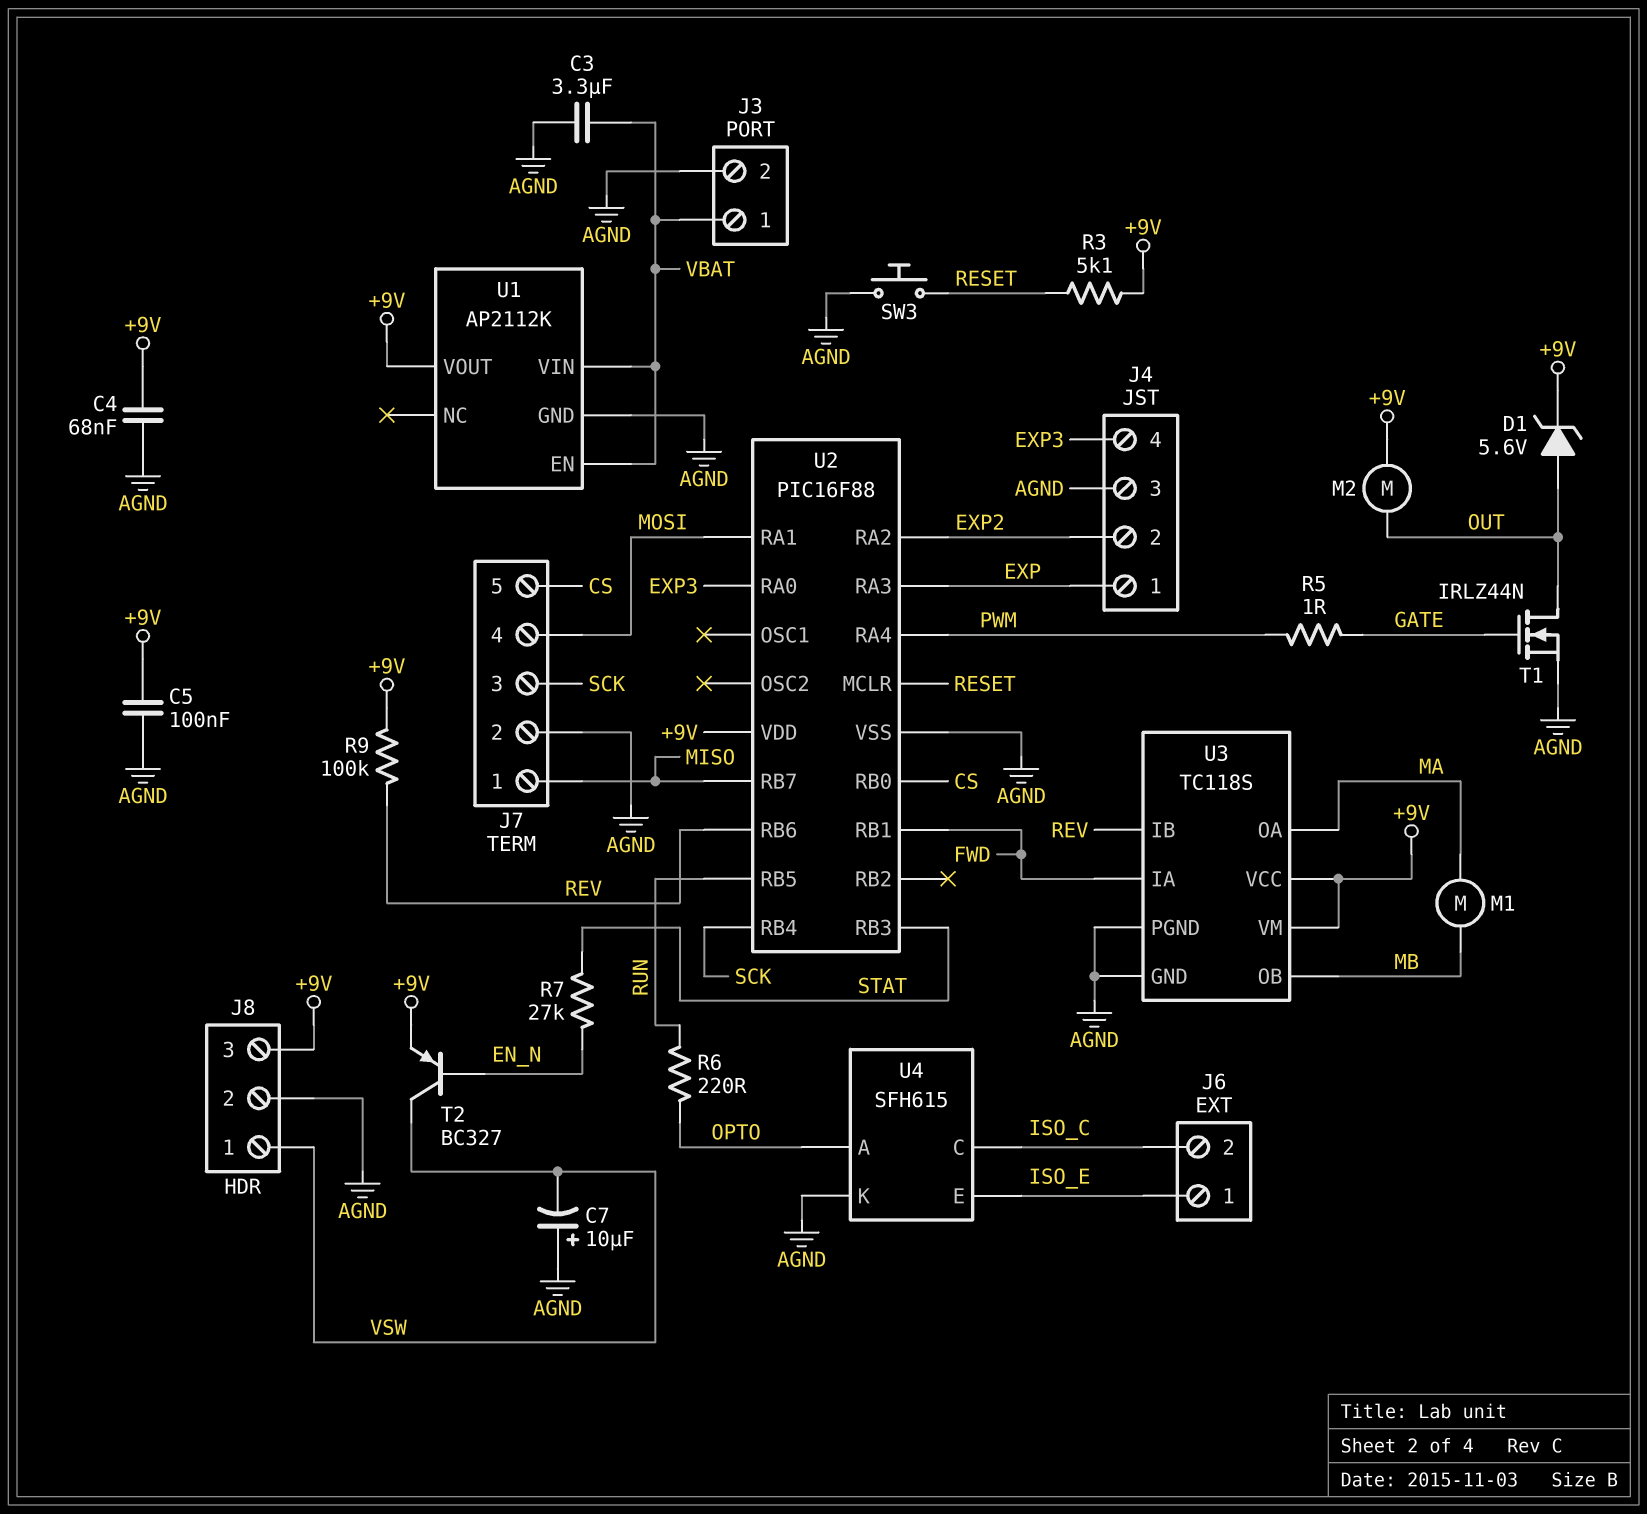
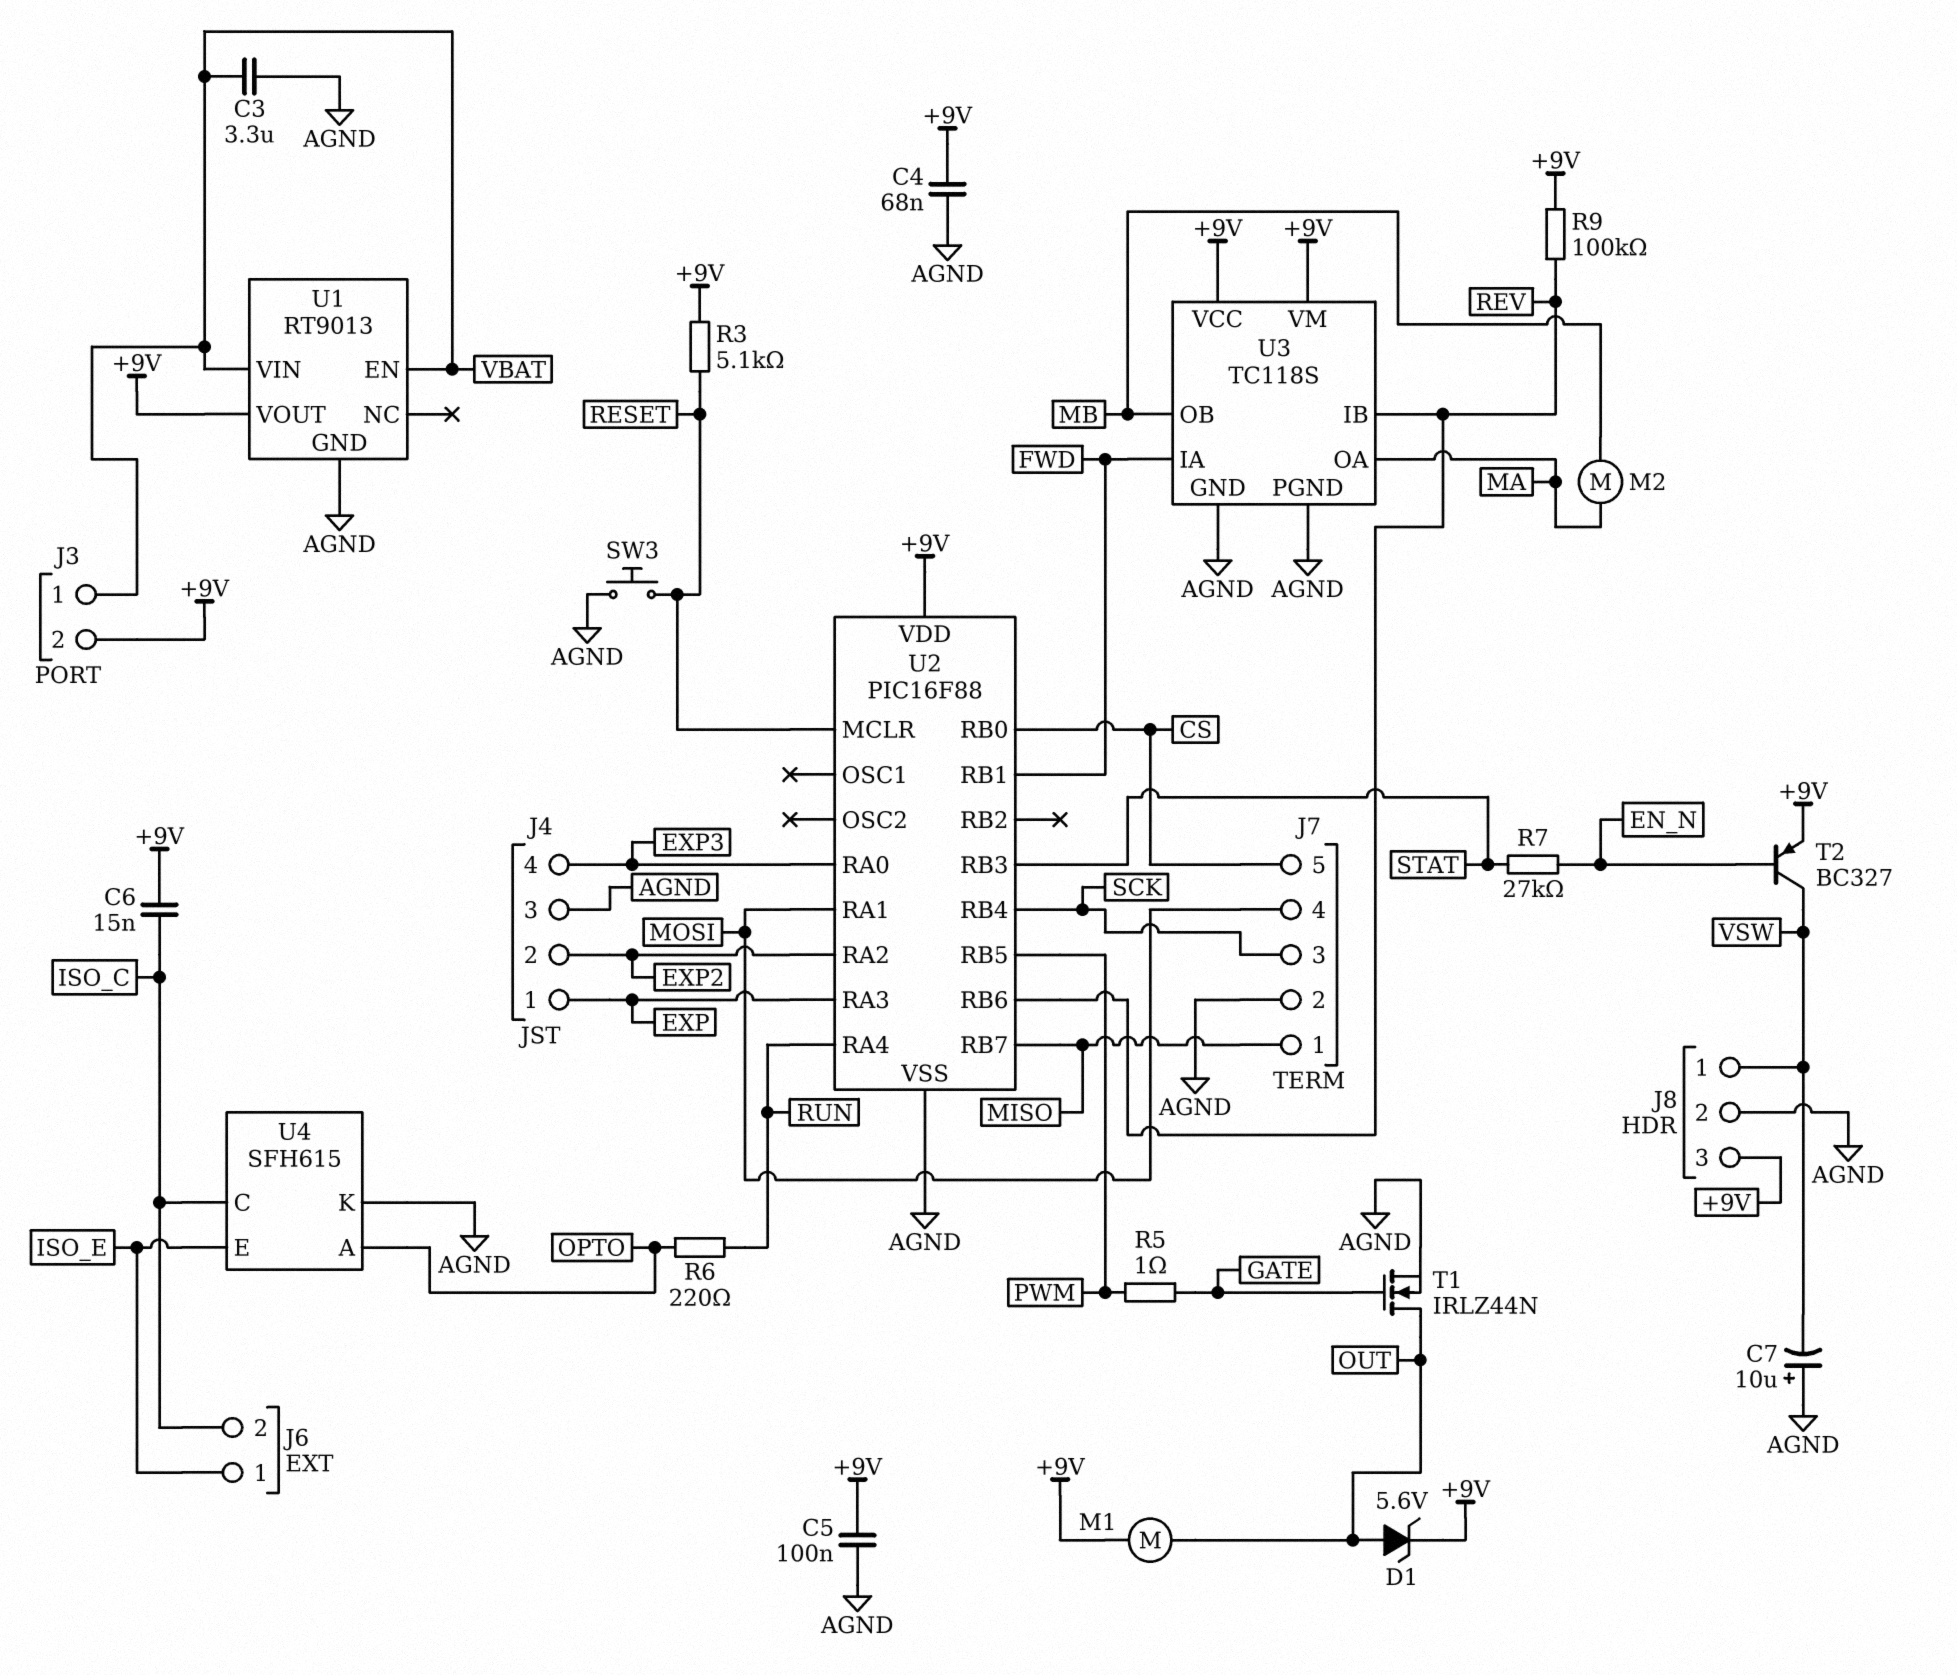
C6: none -> 15nF (+9V, ISO_C)
J3 pin 2: AGND -> +9V
M1: motor (MA, MB) -> motor (+9V, OUT)
M2: motor (+9V, OUT) -> motor (MA, MB)
U1: AP2112K -> RT9013
U2 pin RA4: PWM -> RUN
U2 pin RB5: RUN -> PWM

